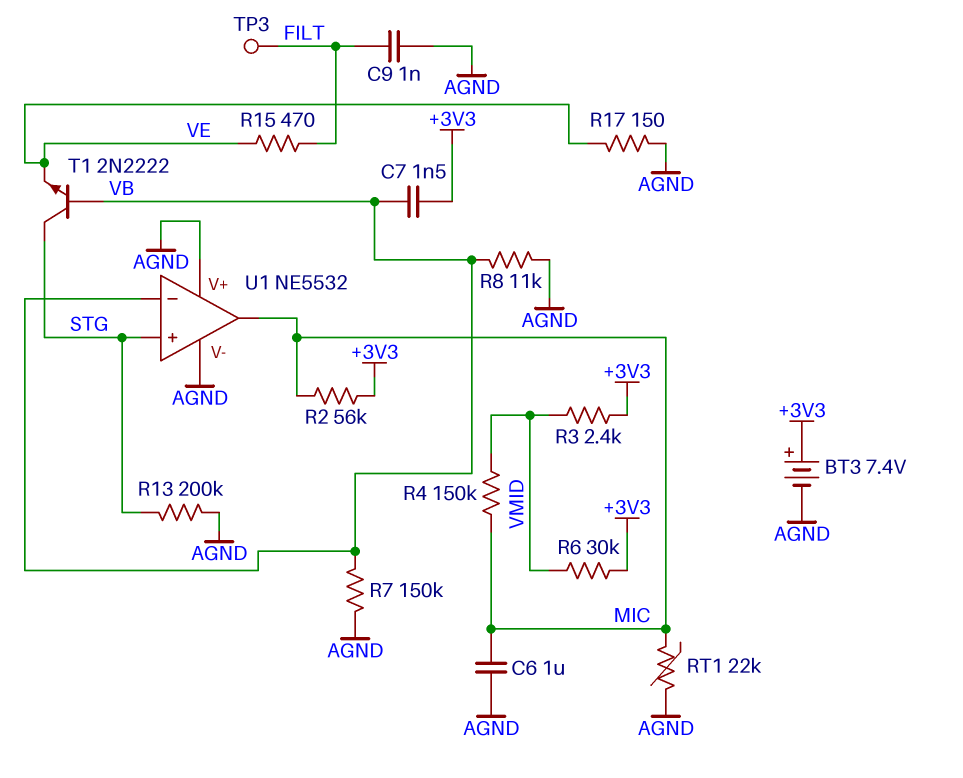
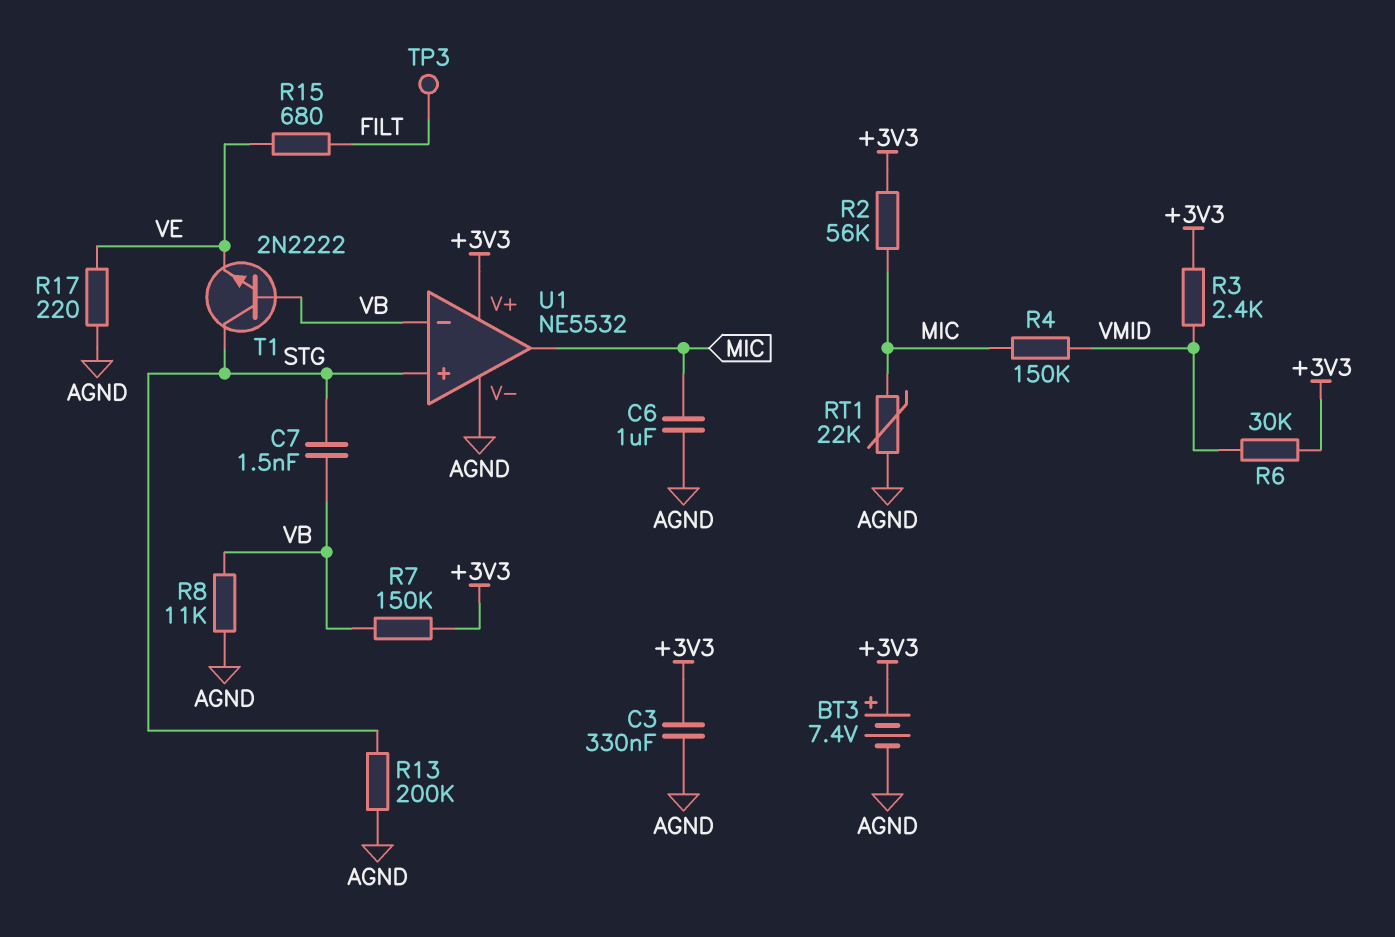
C3: none -> 330nF (+3V3, AGND)
C7: 1.5nF (+3V3, VB) -> 1.5nF (STG, VB)
C9: 1nF (AGND, FILT) -> none
R7: 150k (AGND, VB) -> 150k (+3V3, VB)
R15: 470 (FILT, VE) -> 680 (FILT, VE)
R17: 150 (AGND, VE) -> 220 (AGND, VE)
U1 pin V+: AGND -> +3V3

